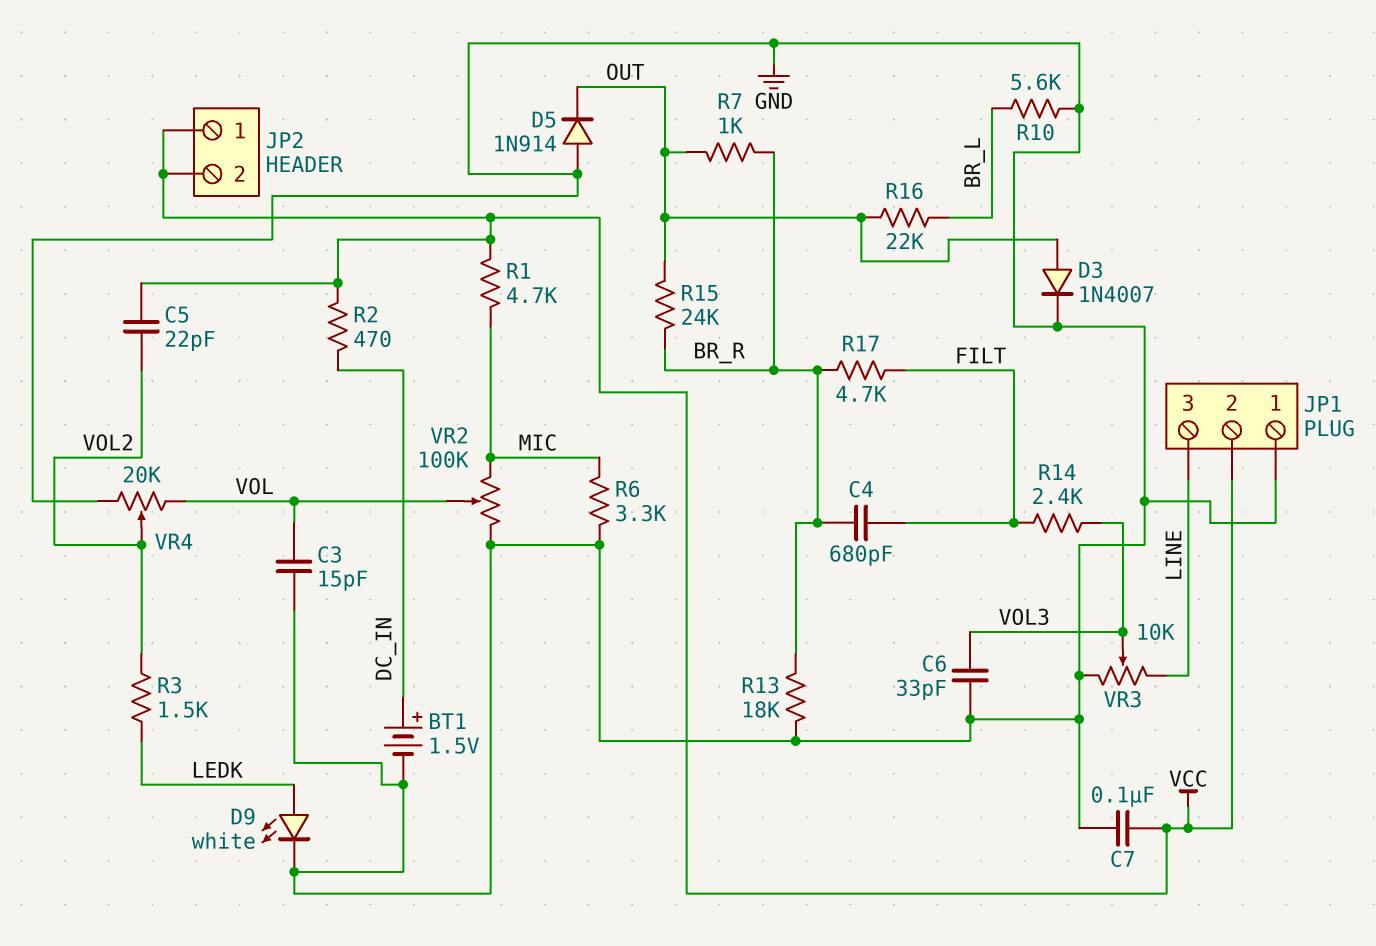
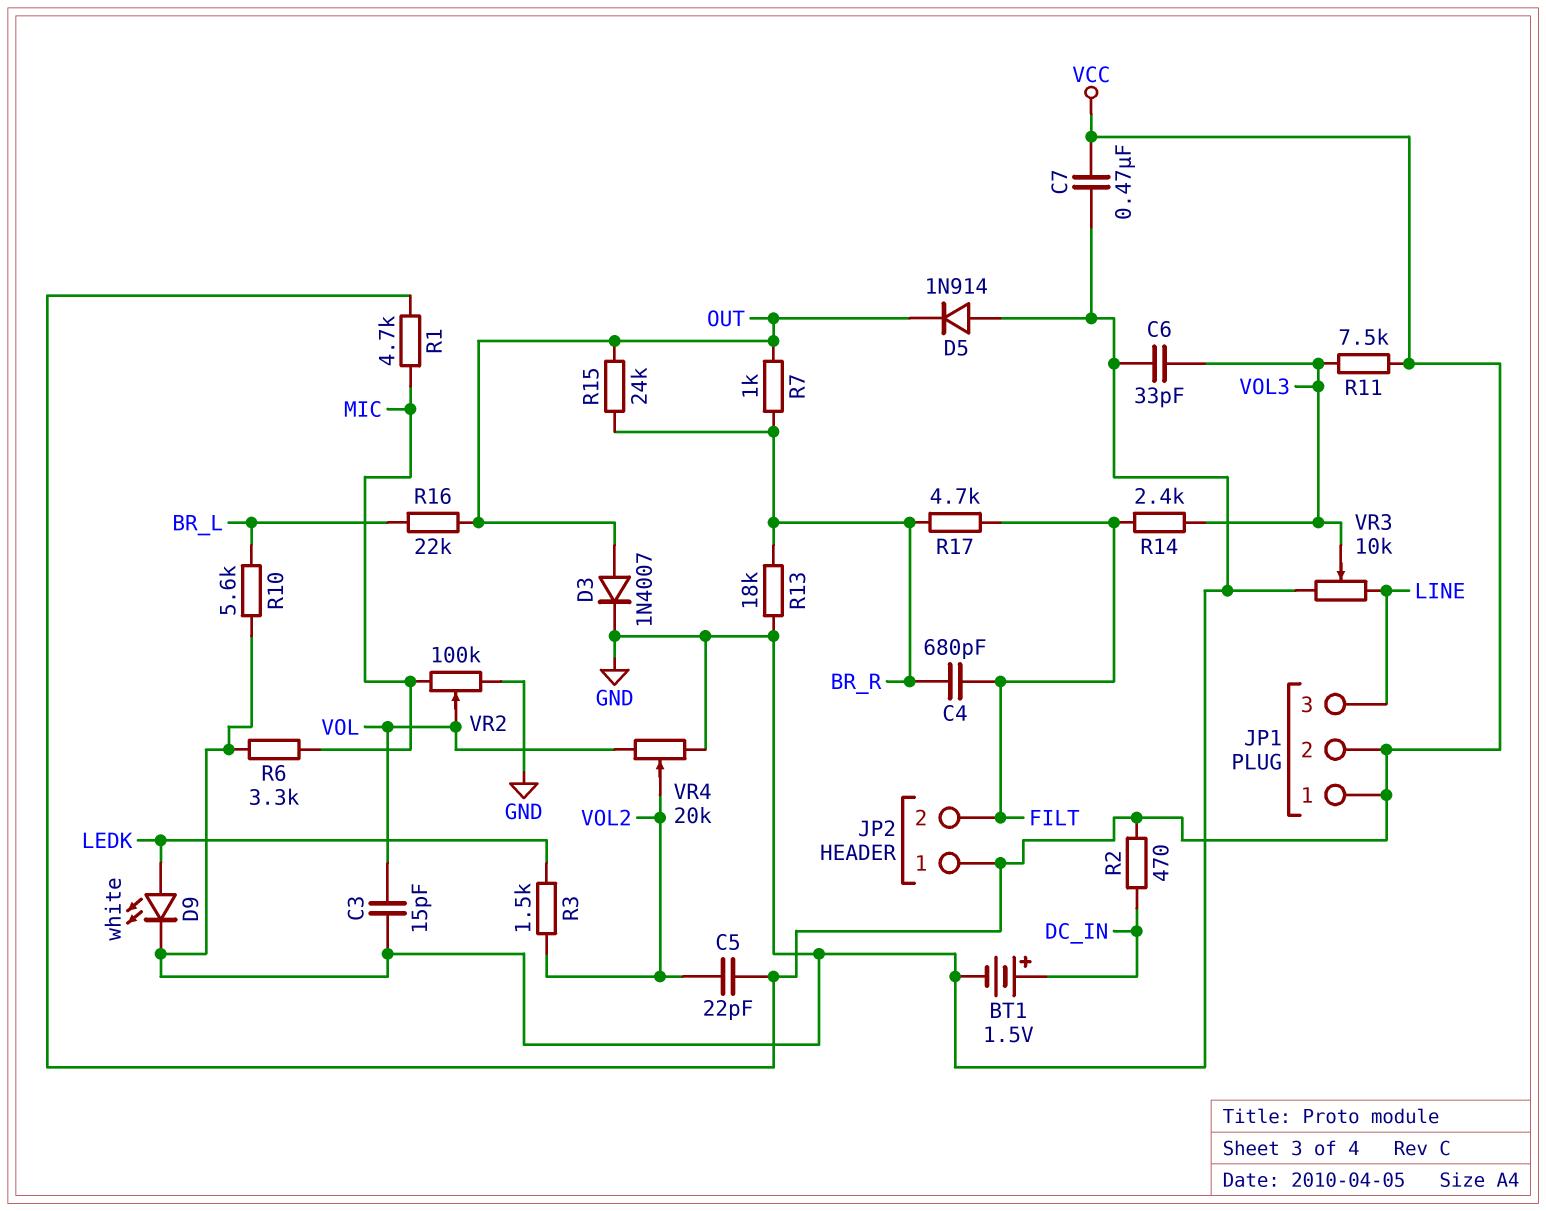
C7: 100nF (GND, VCC) -> 470nF (GND, VCC)
JP1 pin 1: GND -> VCC
JP2 pin 2: VCC -> FILT
R11: none -> 7.5k (VCC, VOL3)

